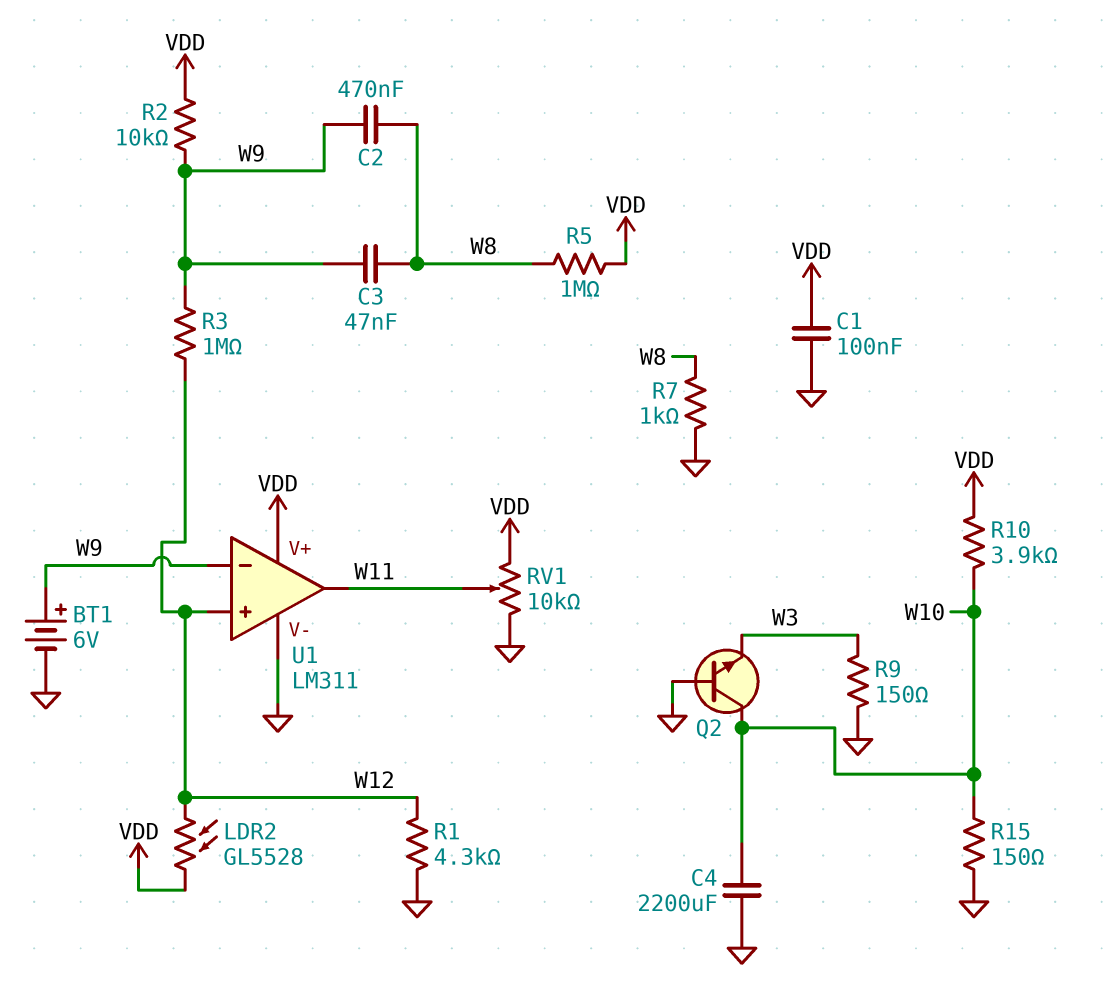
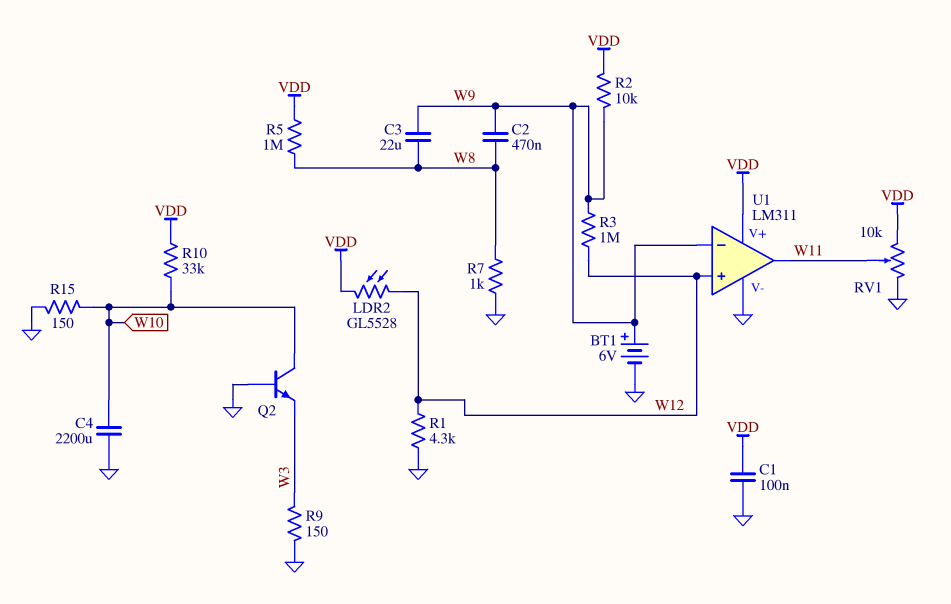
C3: 47nF (W8, W9) -> 22uF (W8, W9)
R10: 3.9k (VDD, W10) -> 33k (VDD, W10)

